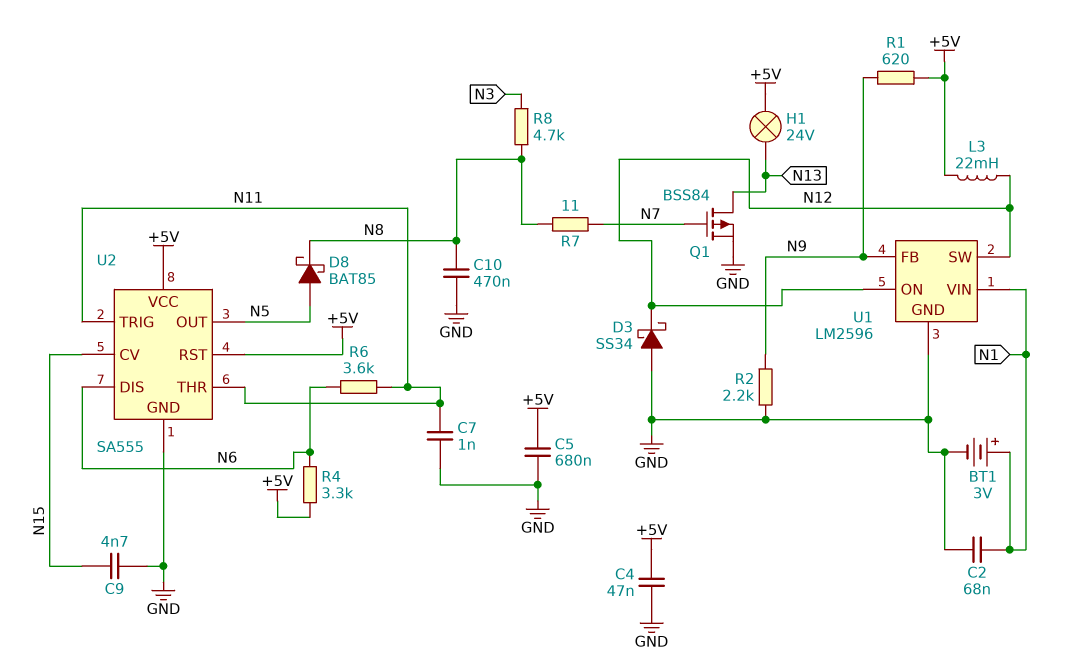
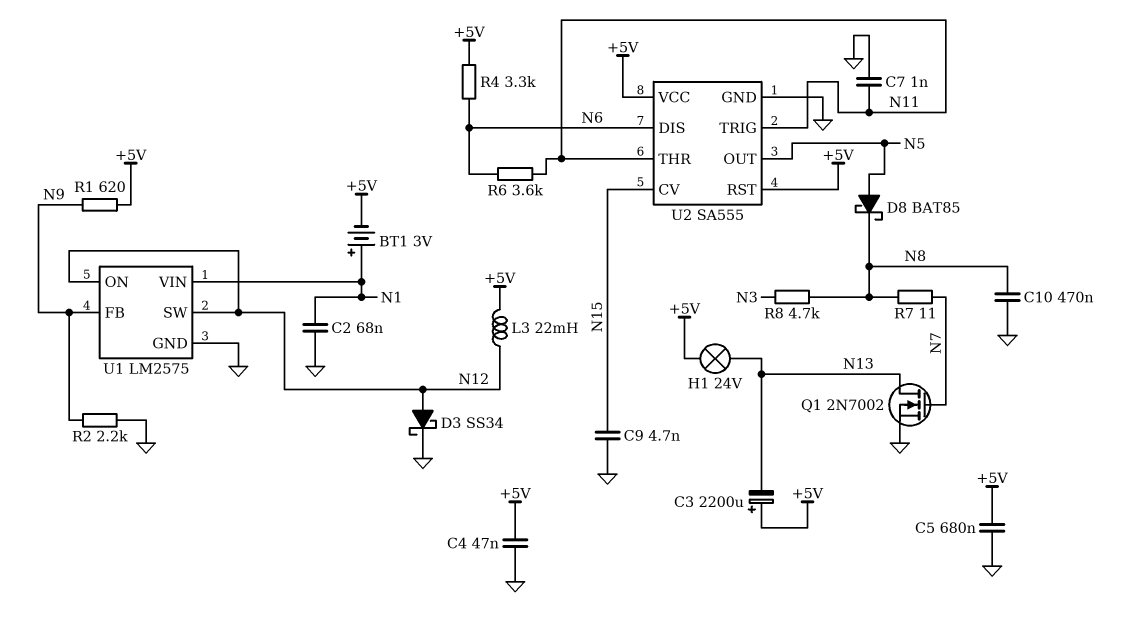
BT1: 3V (plus N1, minus GND) -> 3V (plus N1, minus +5V)
C3: none -> 2200uF (plus +5V, minus N13)
D3: schottky SS34 (A GND, K N12) -> schottky SS34 (A N12, K GND)
Q1: PMOS BSS84 (G N7, D N13, S GND) -> NMOS 2N7002 (G N7, D N13, S GND)
U1: LM2596 -> LM2575

